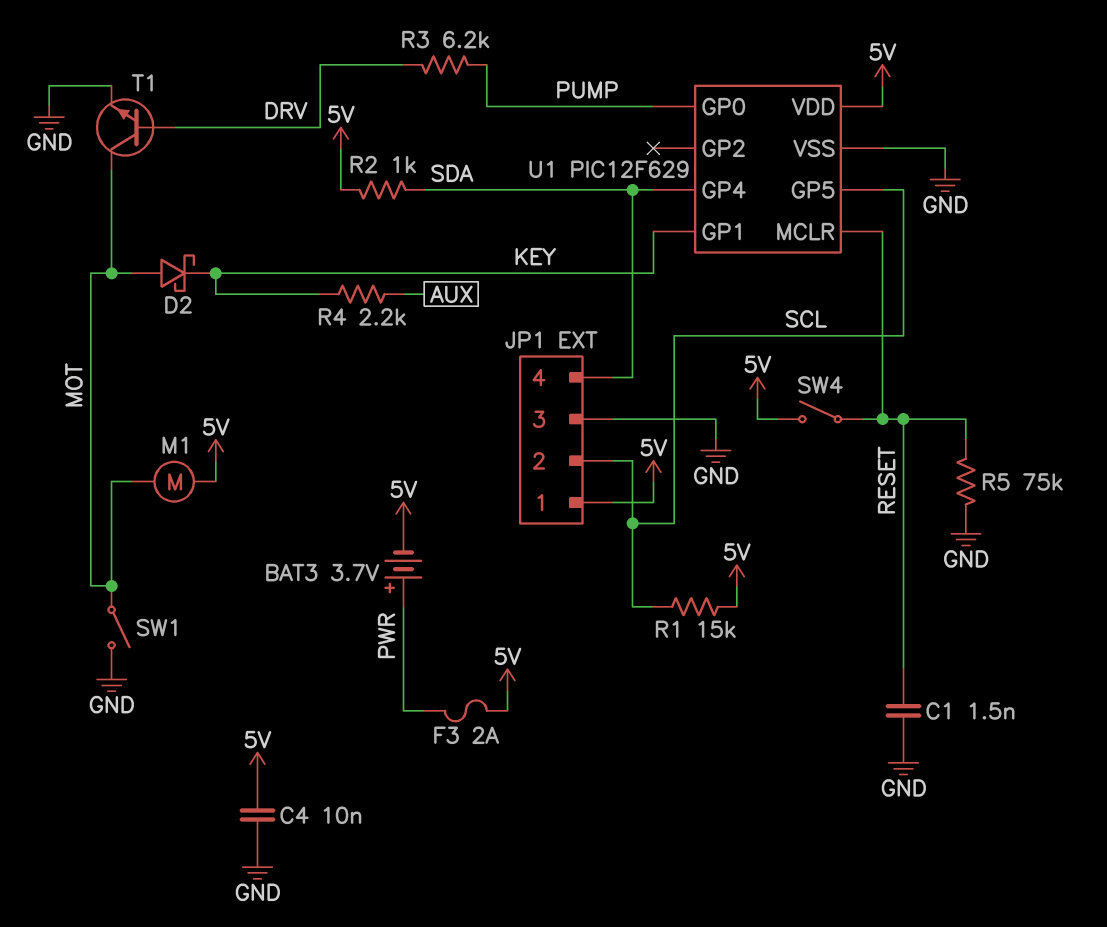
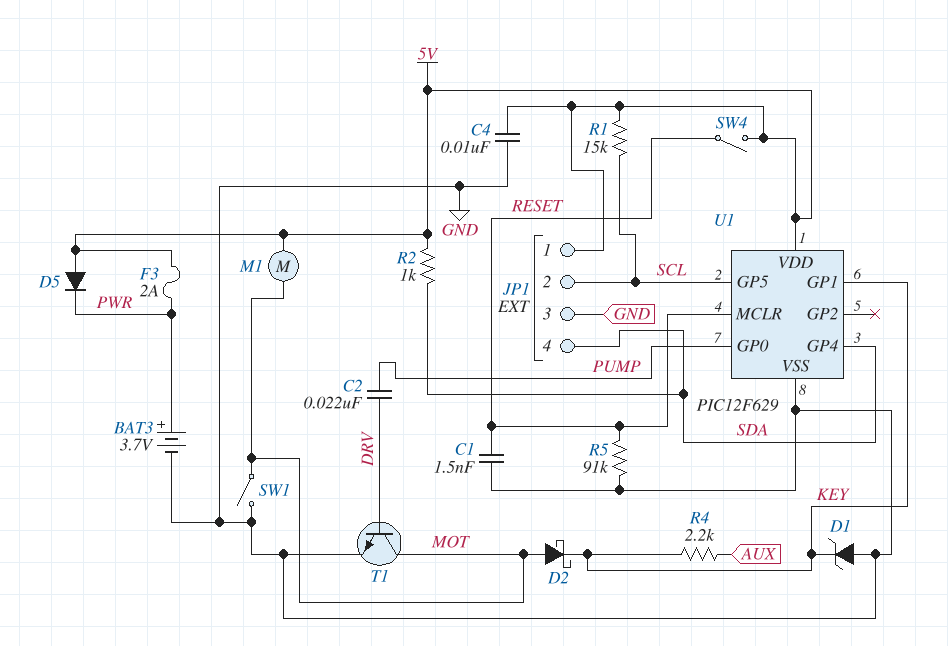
BAT3: 3.7V (plus PWR, minus 5V) -> 3.7V (plus PWR, minus GND)
C2: none -> 22nF (DRV, PUMP)
D1: none -> zener (A GND, K KEY)
D5: none -> diode (A 5V, K PWR)
R3: 6.2k (DRV, PUMP) -> none
R5: 75k (GND, RESET) -> 91k (GND, RESET)

